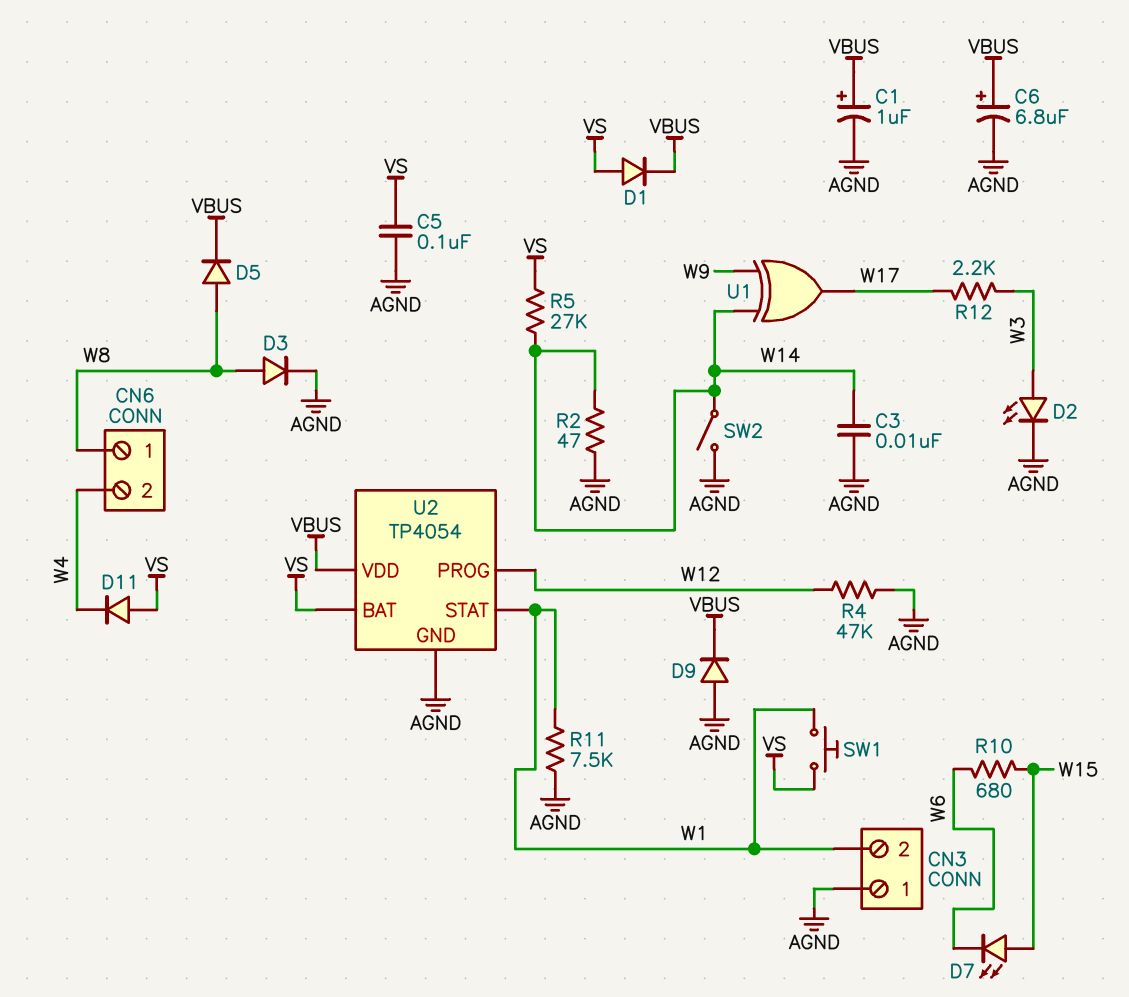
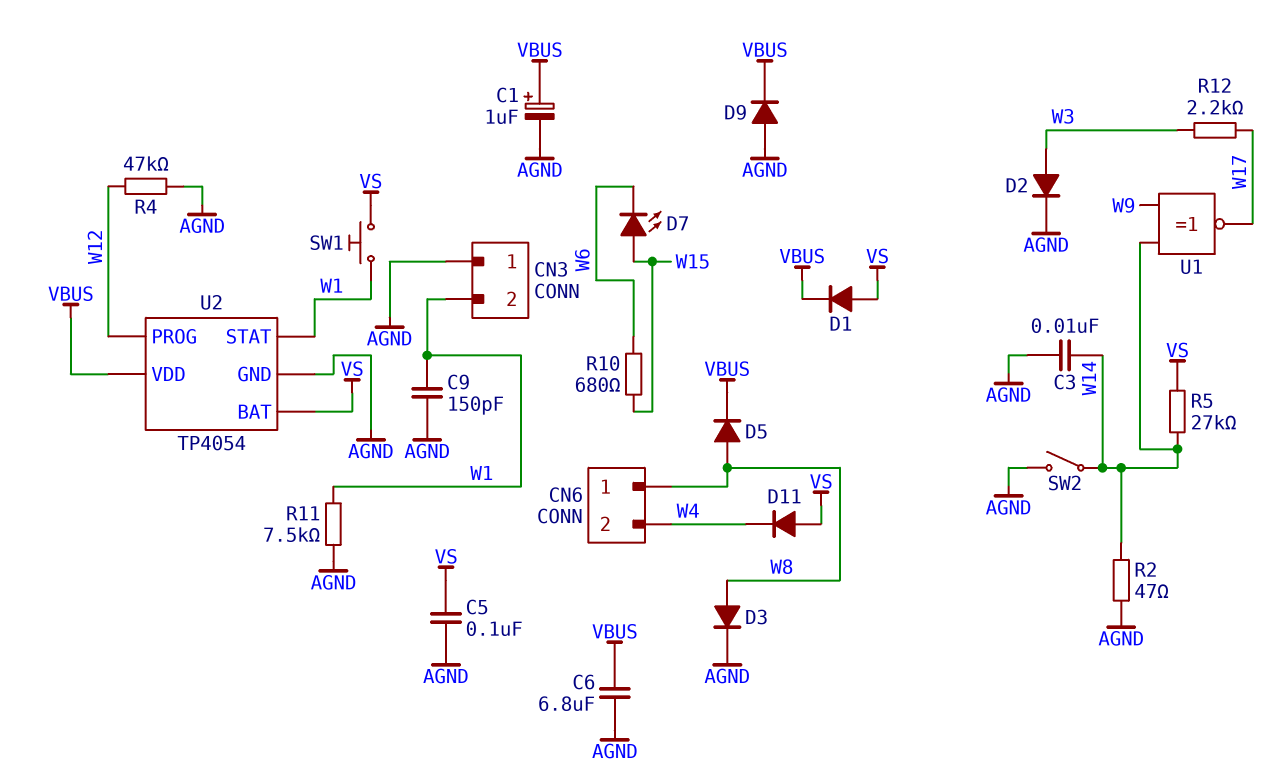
C6: 6.8uF (plus VBUS, minus AGND) -> 6.8uF (AGND, VBUS)
C9: none -> 150pF (AGND, W1)
D2: LED (A W3, K AGND) -> diode (A W3, K AGND)
U1: XOR (in W9, in W14, out W17) -> XNOR (in W9, in W14, out W17)

